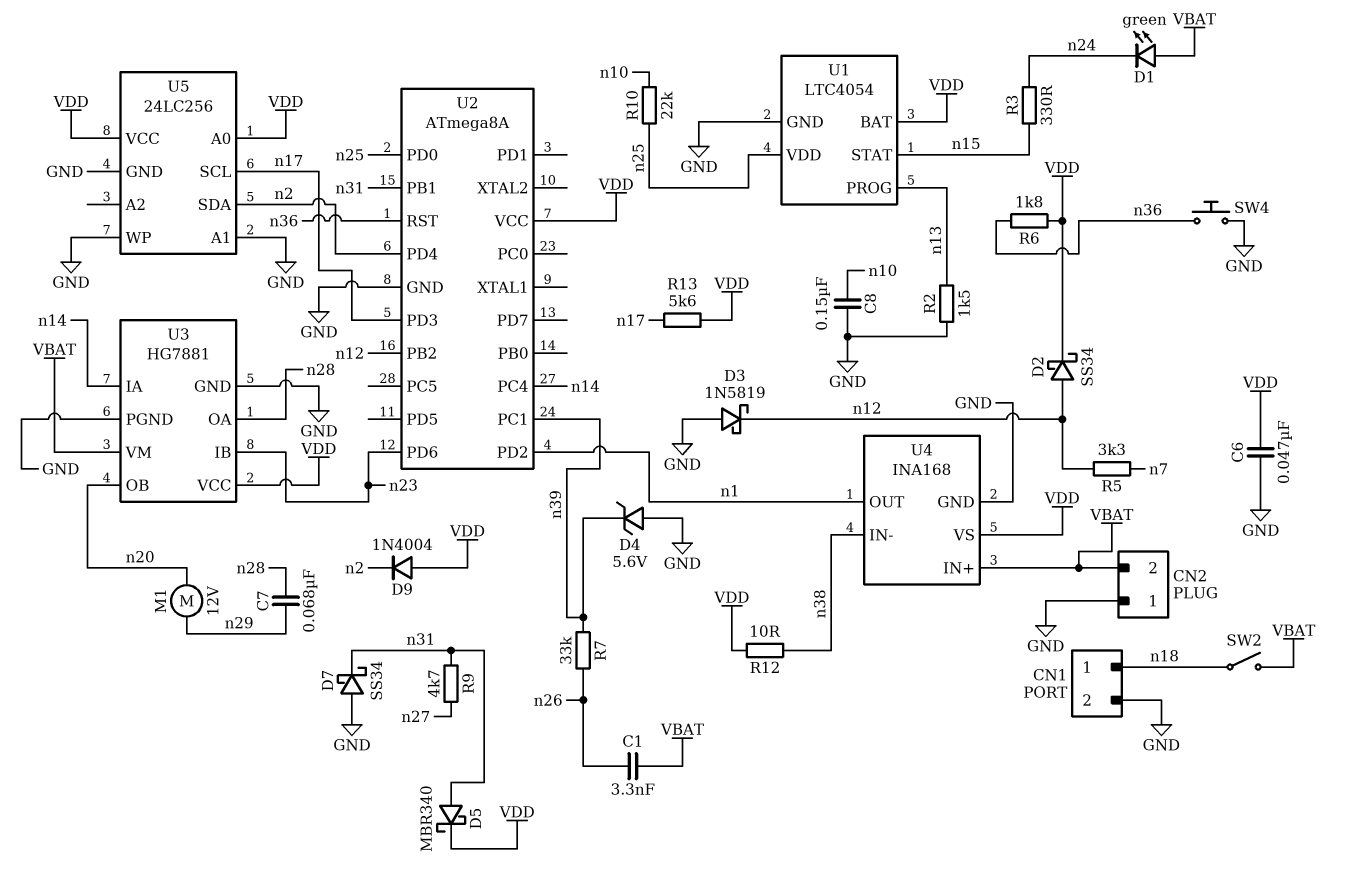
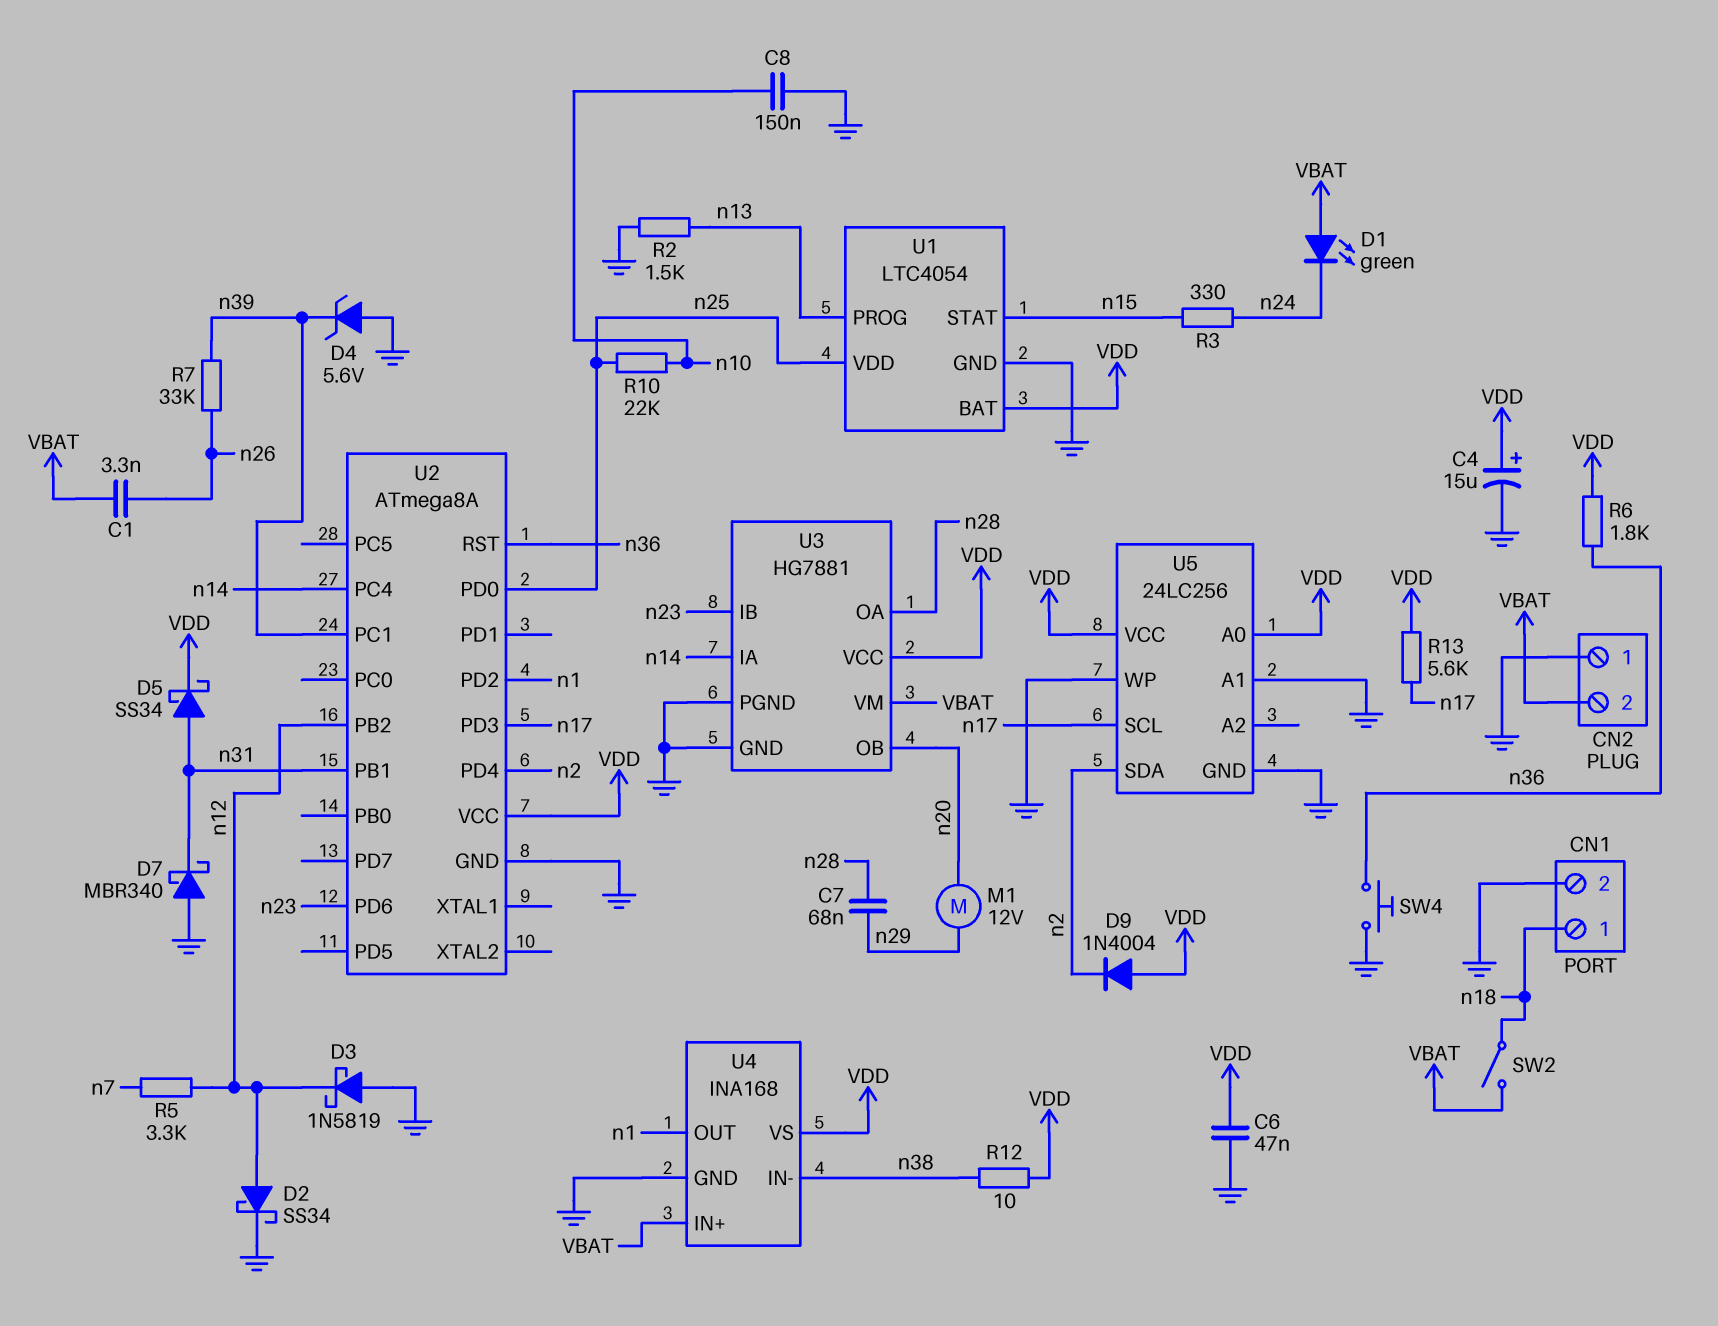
C4: none -> 15uF (plus VDD, minus GND)
D2: schottky SS34 (A n12, K VDD) -> schottky SS34 (A n12, K GND)
D5: schottky MBR340 (A n31, K VDD) -> schottky SS34 (A n31, K VDD)
D7: schottky SS34 (A GND, K n31) -> schottky MBR340 (A GND, K n31)
R9: 4.7k (n27, n31) -> none

